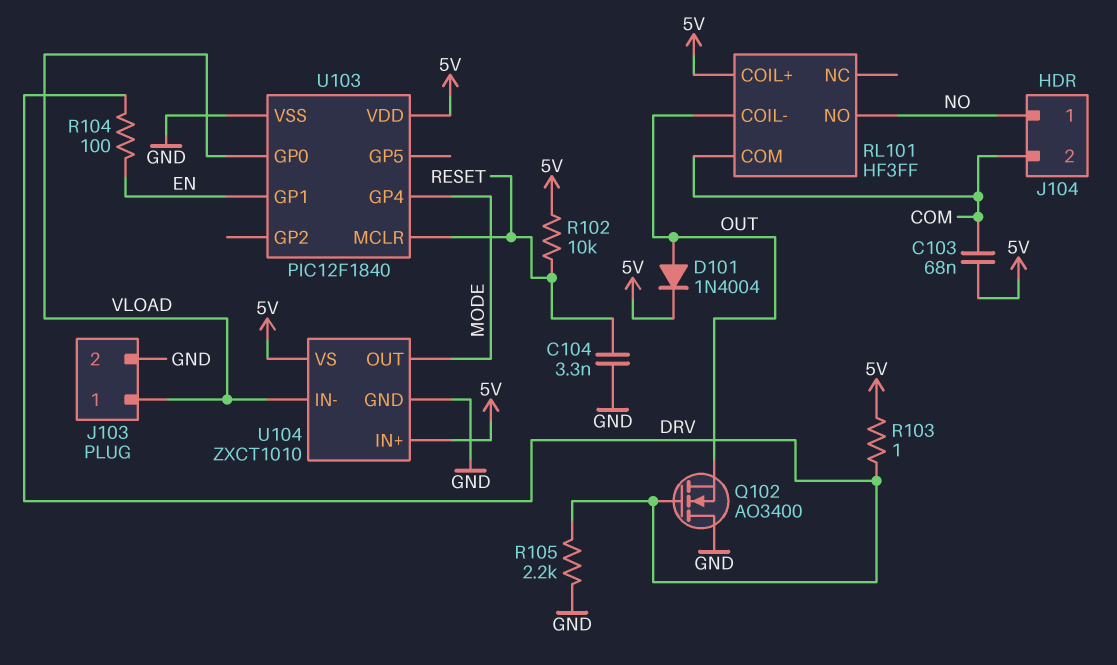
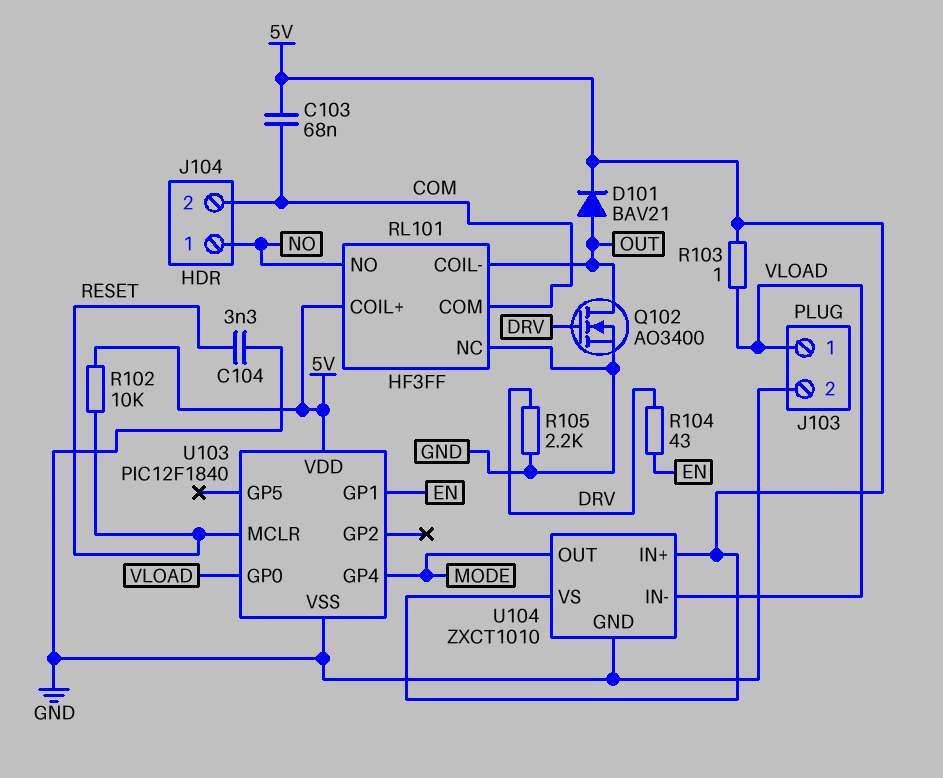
D101: diode 1N4004 (A OUT, K 5V) -> diode BAV21 (A OUT, K 5V)
Q102: NMOS AO3400 (G DRV, D GND, S OUT) -> NMOS AO3400 (G DRV, D OUT, S GND)
R103: 1 (5V, DRV) -> 1 (5V, VLOAD)
R104: 100 (DRV, EN) -> 43 (DRV, EN)
RL101 pin NC: none -> GND

